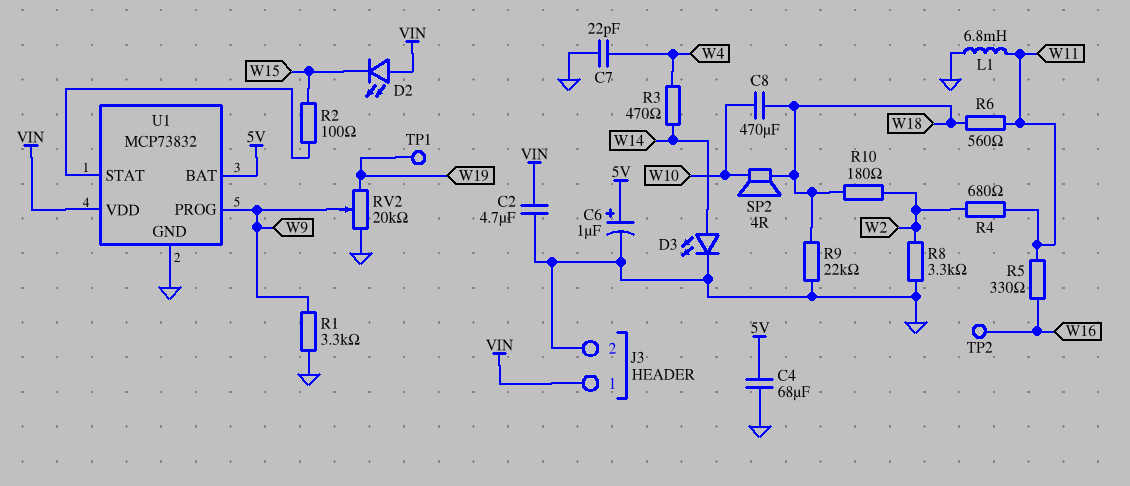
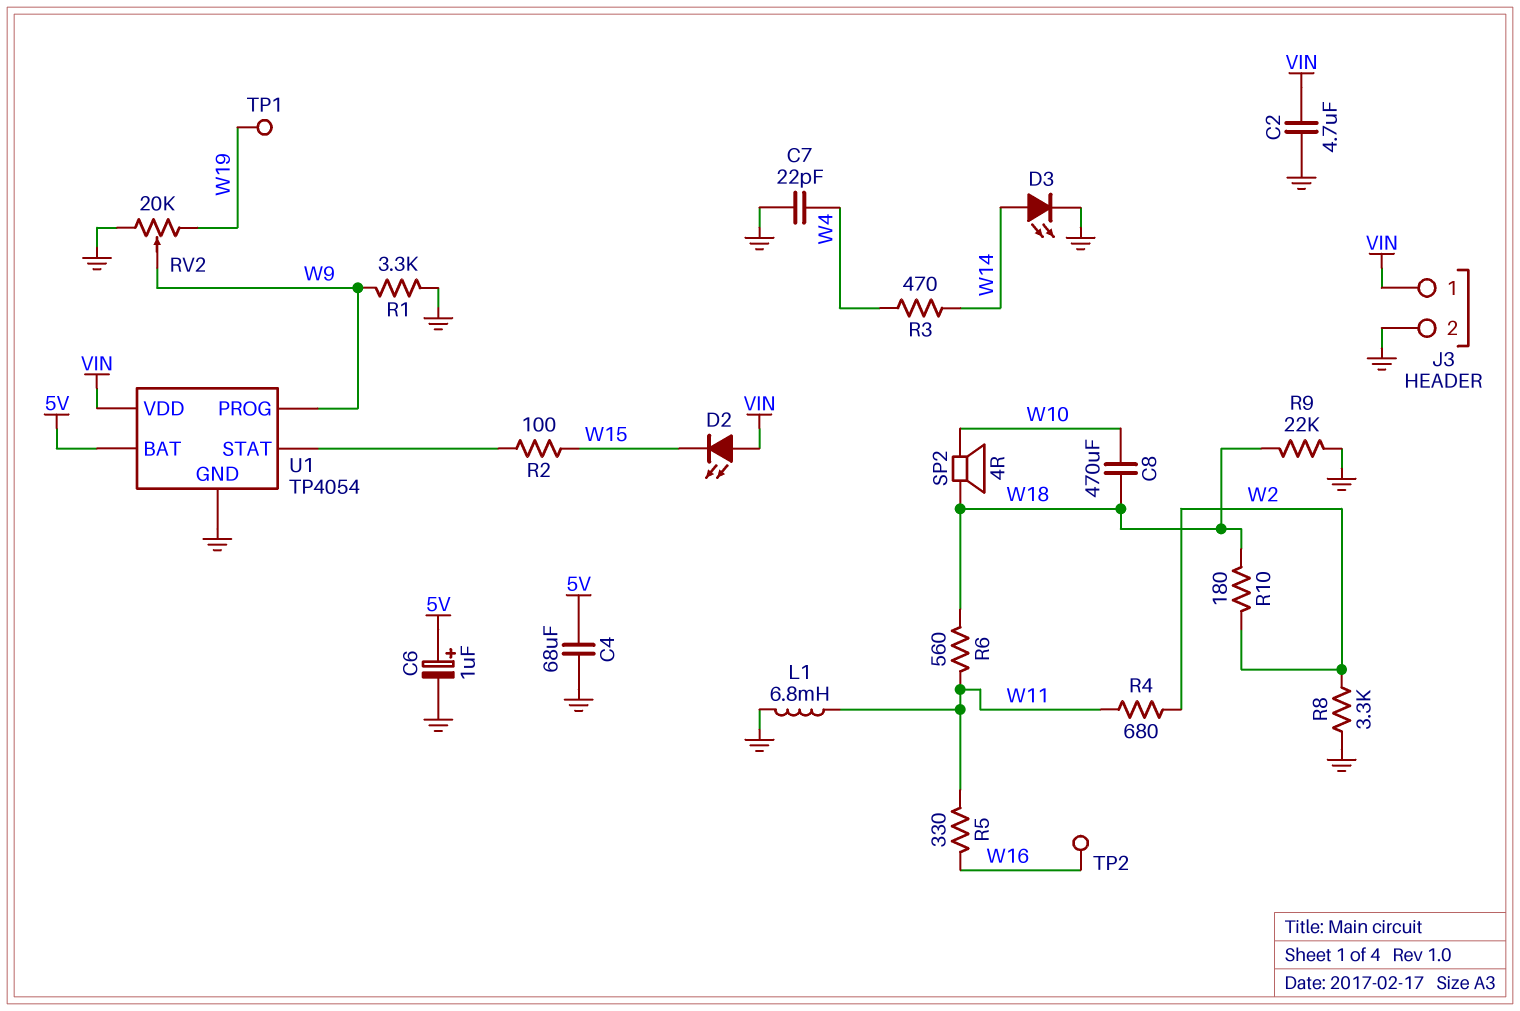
U1: MCP73832 -> TP4054

